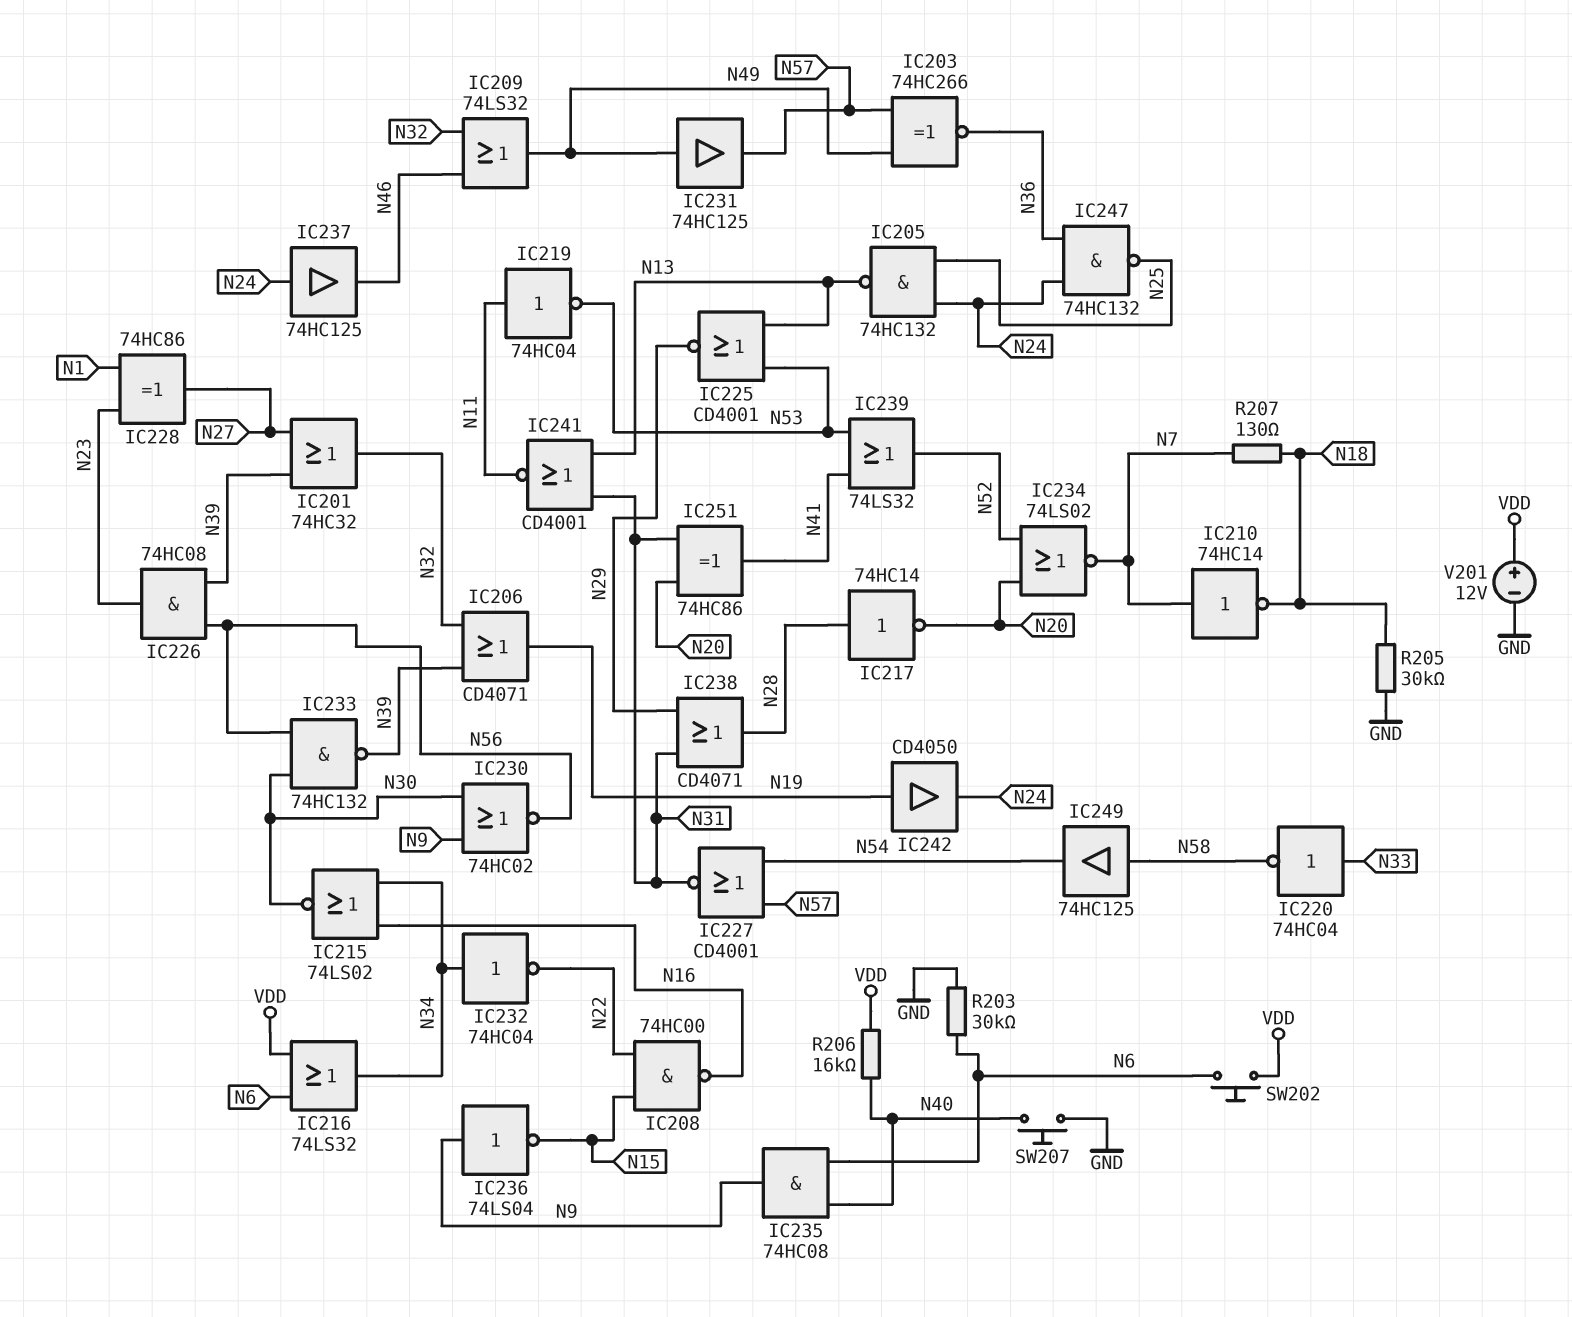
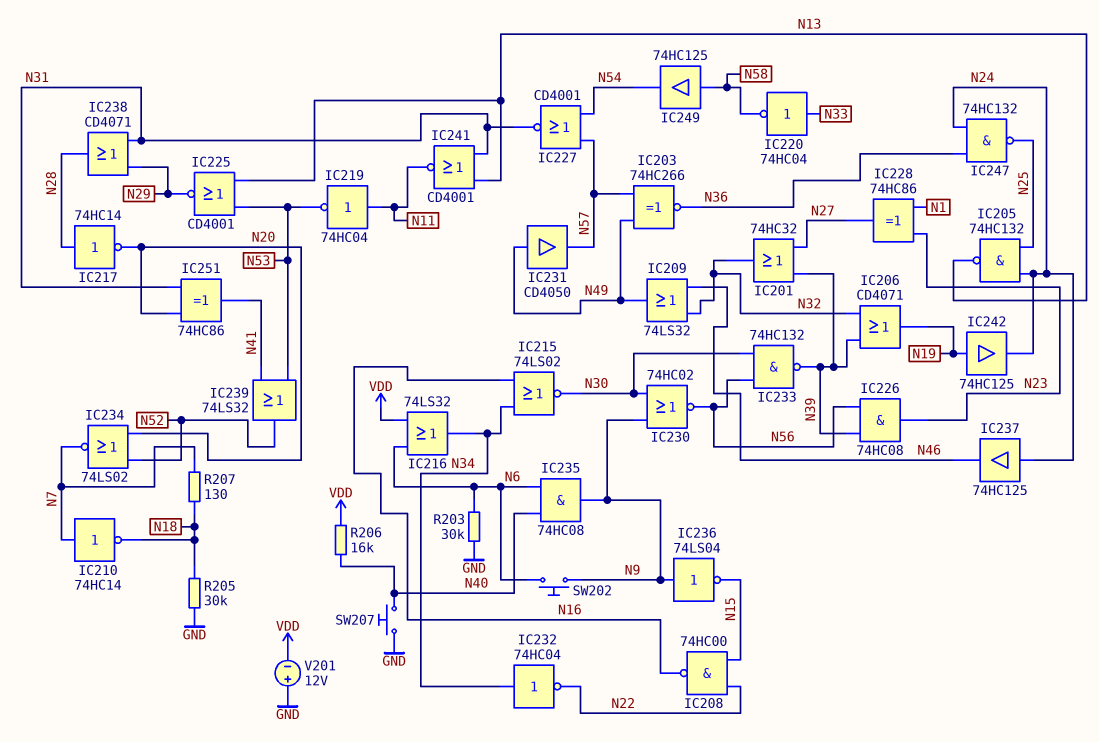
IC231: buffer 74HC125 (in N49, out N57) -> buffer CD4050 (in N49, out N57)
IC242: buffer CD4050 (in N19, out N24) -> buffer 74HC125 (in N19, out N24)
SW202: button (N6, VDD) -> button (N6, N9)
V201: 12V (plus VDD, minus GND) -> 12V (plus GND, minus VDD)

